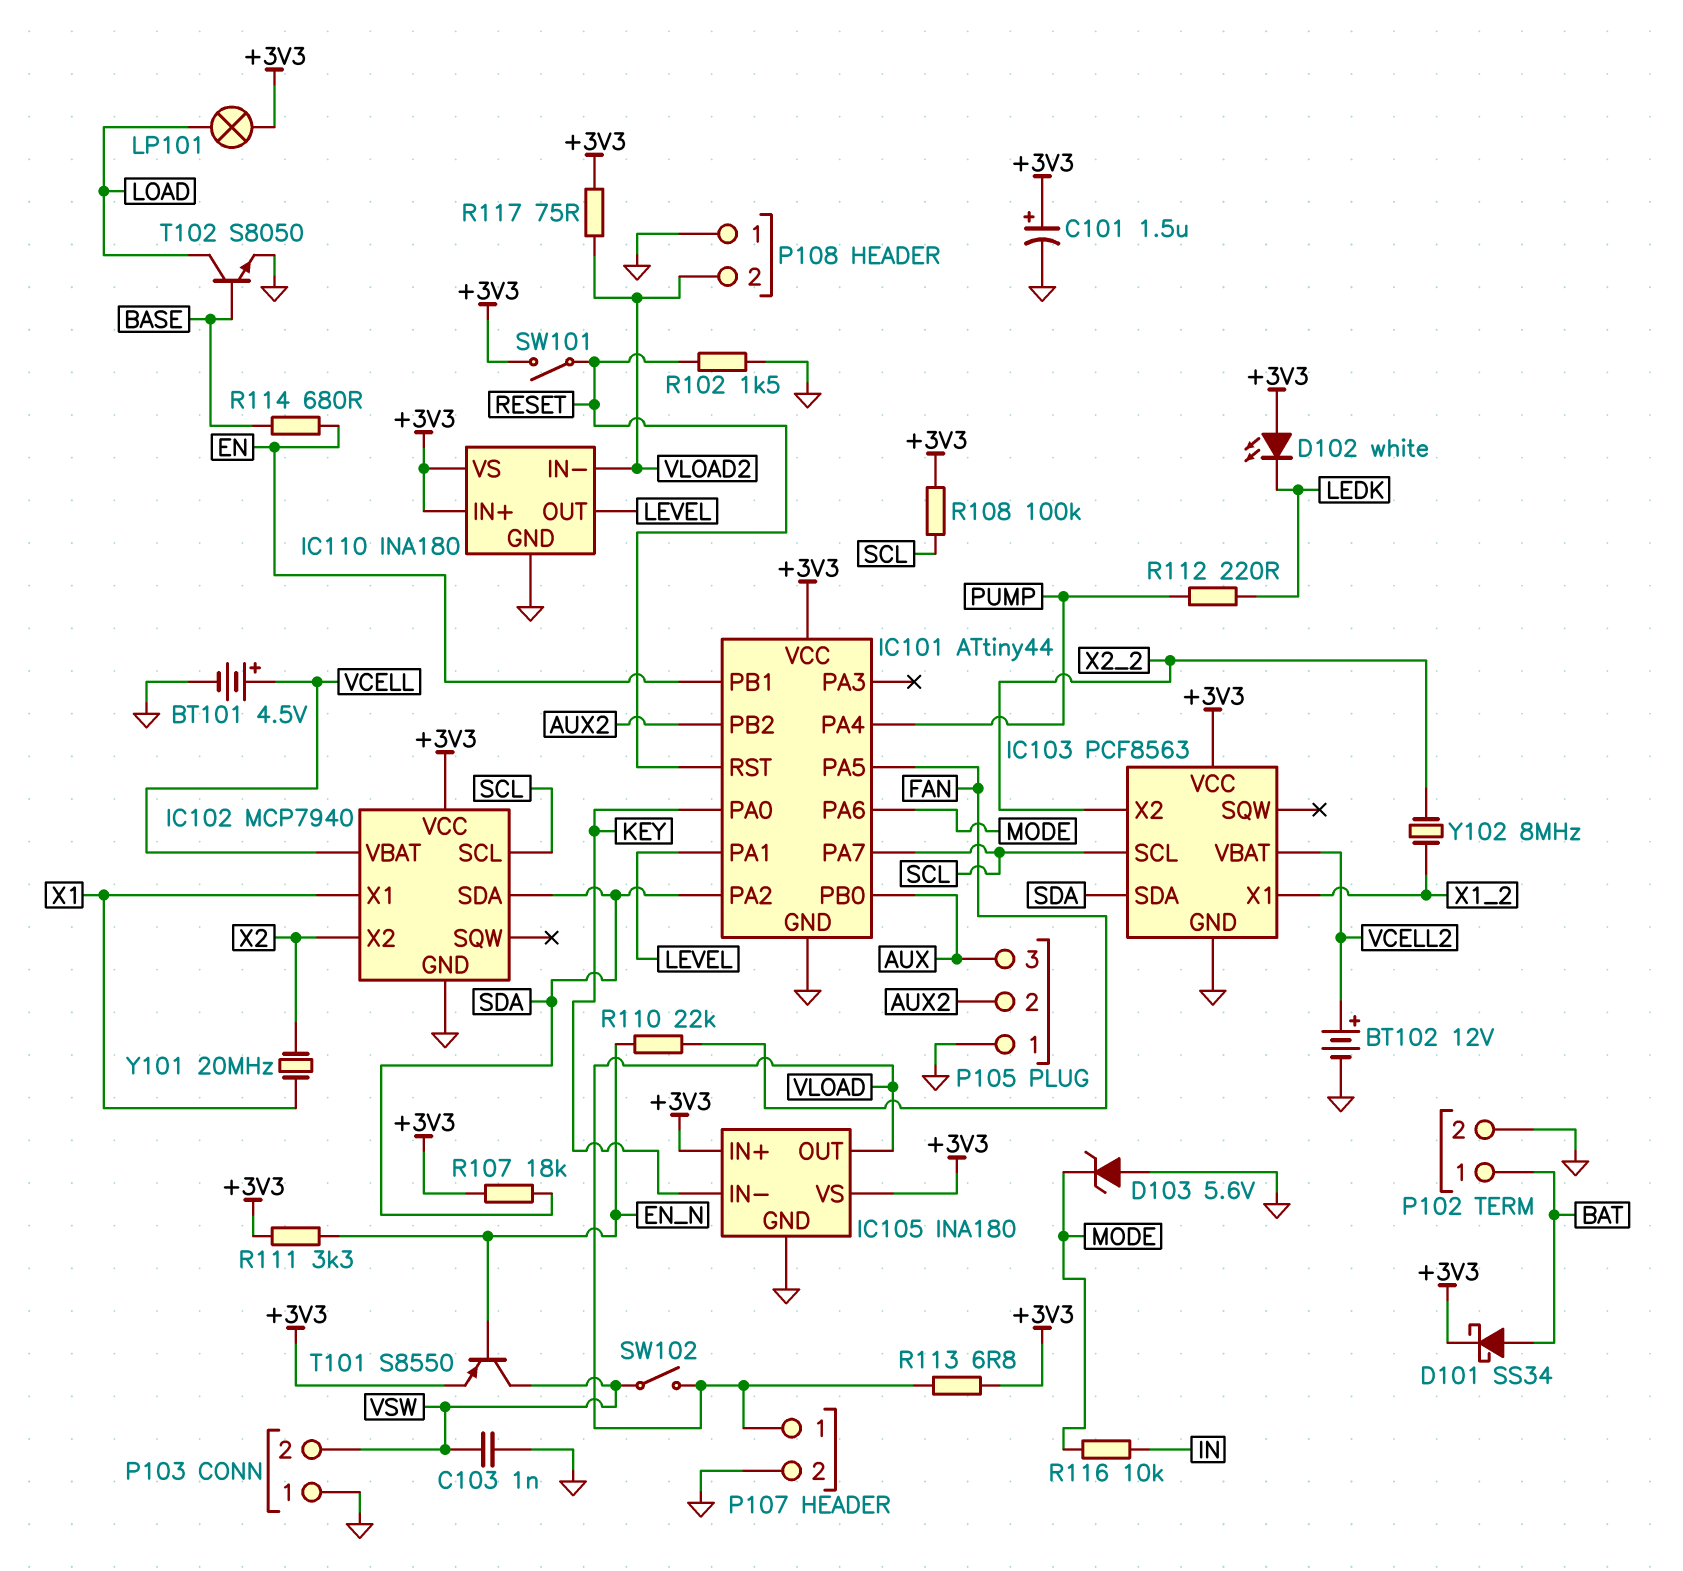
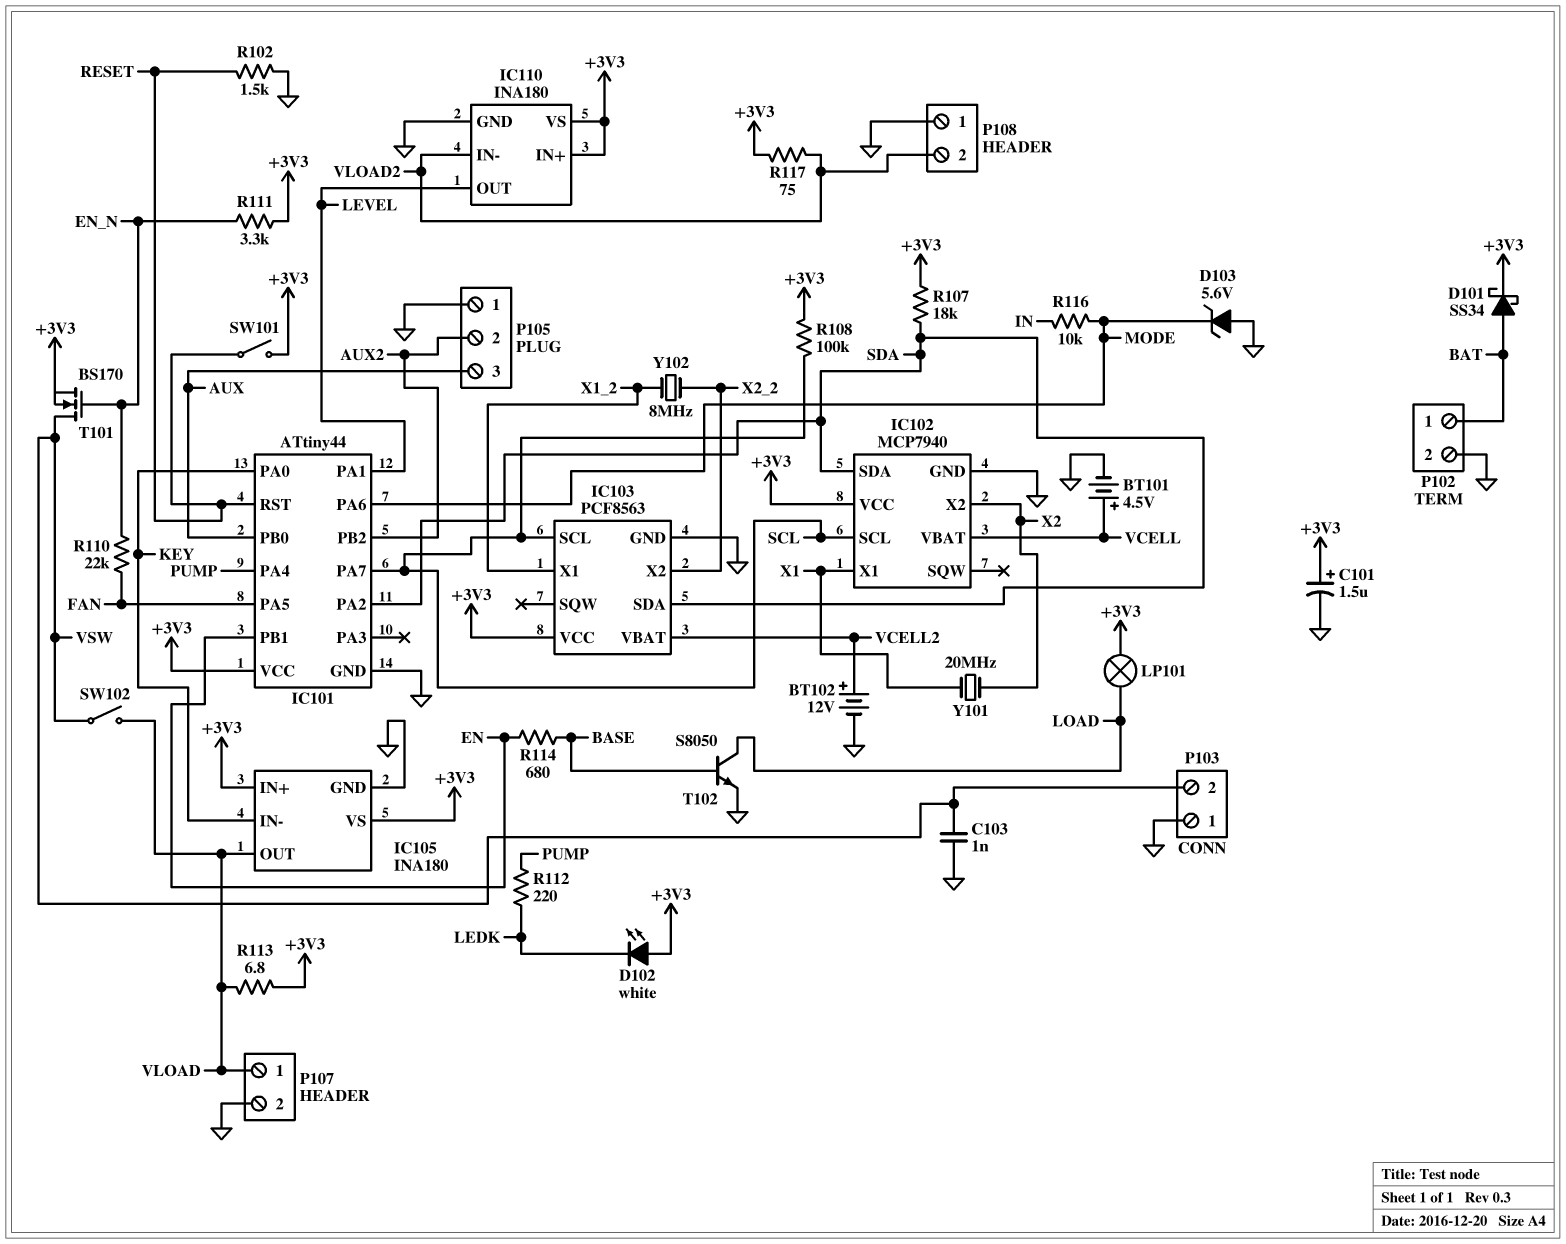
T101: PNP S8550 (B EN_N, C VSW, E +3V3) -> NMOS BS170 (G EN_N, D VSW, S +3V3)

